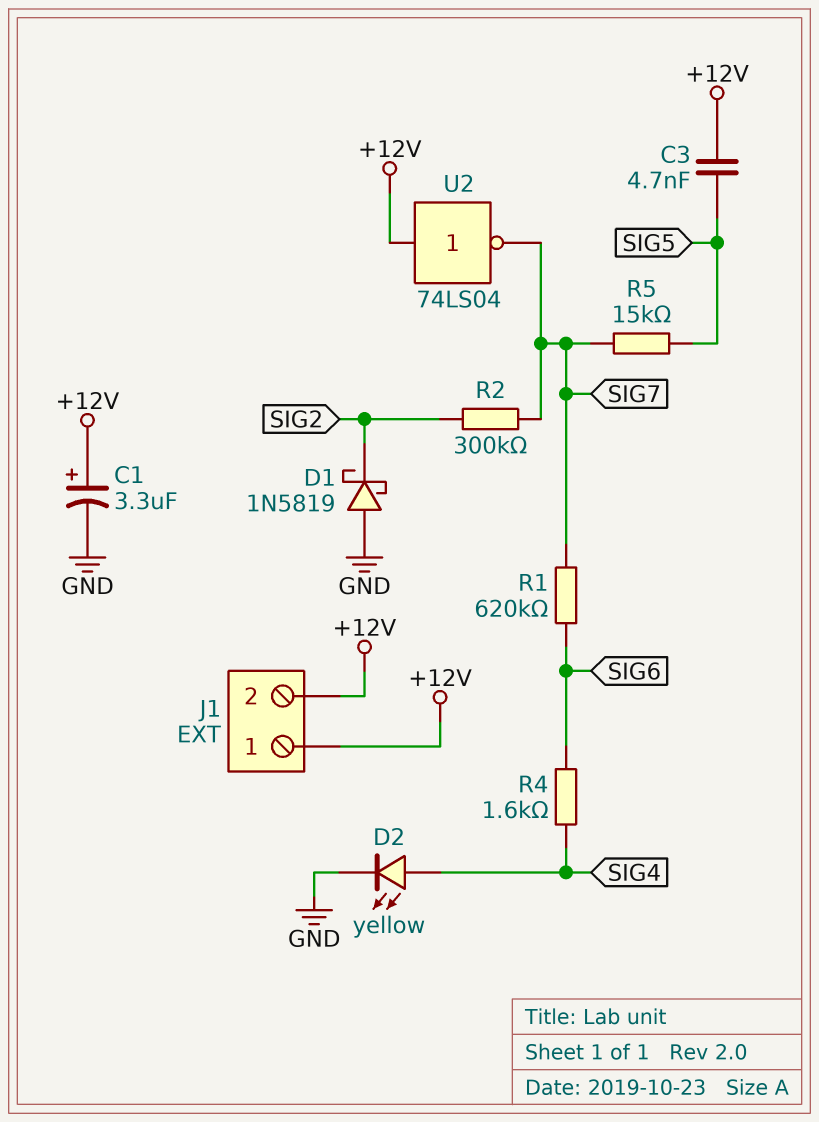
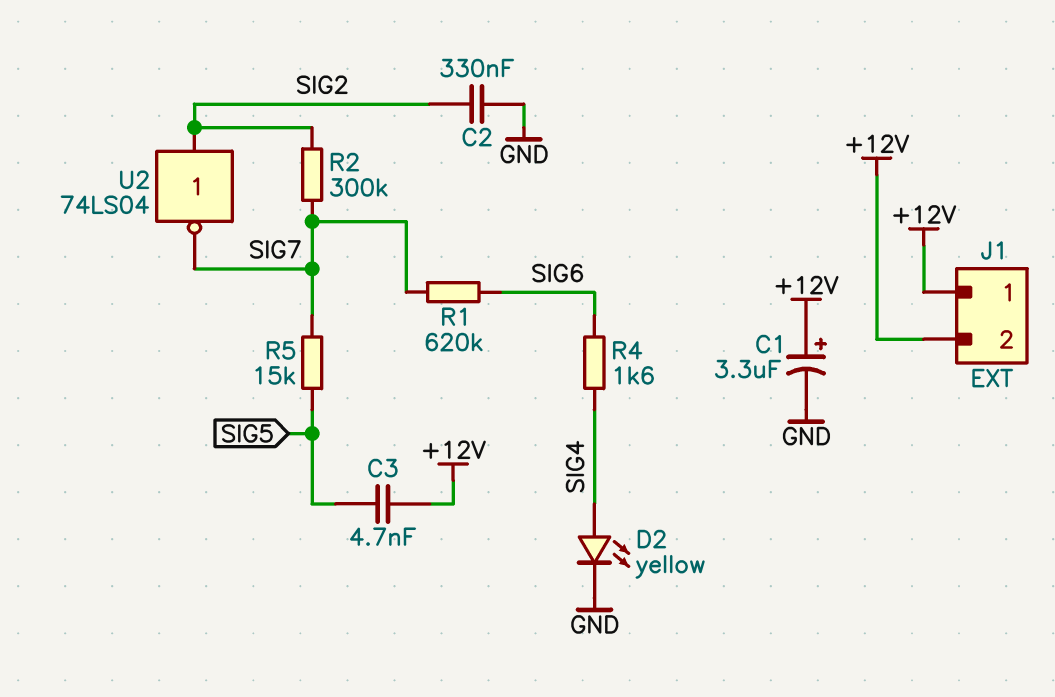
C2: none -> 330nF (GND, SIG2)
D1: schottky 1N5819 (A GND, K SIG2) -> none
U2: NOT 74LS04 (in +12V, out SIG7) -> NOT 74LS04 (in SIG2, out SIG7)

